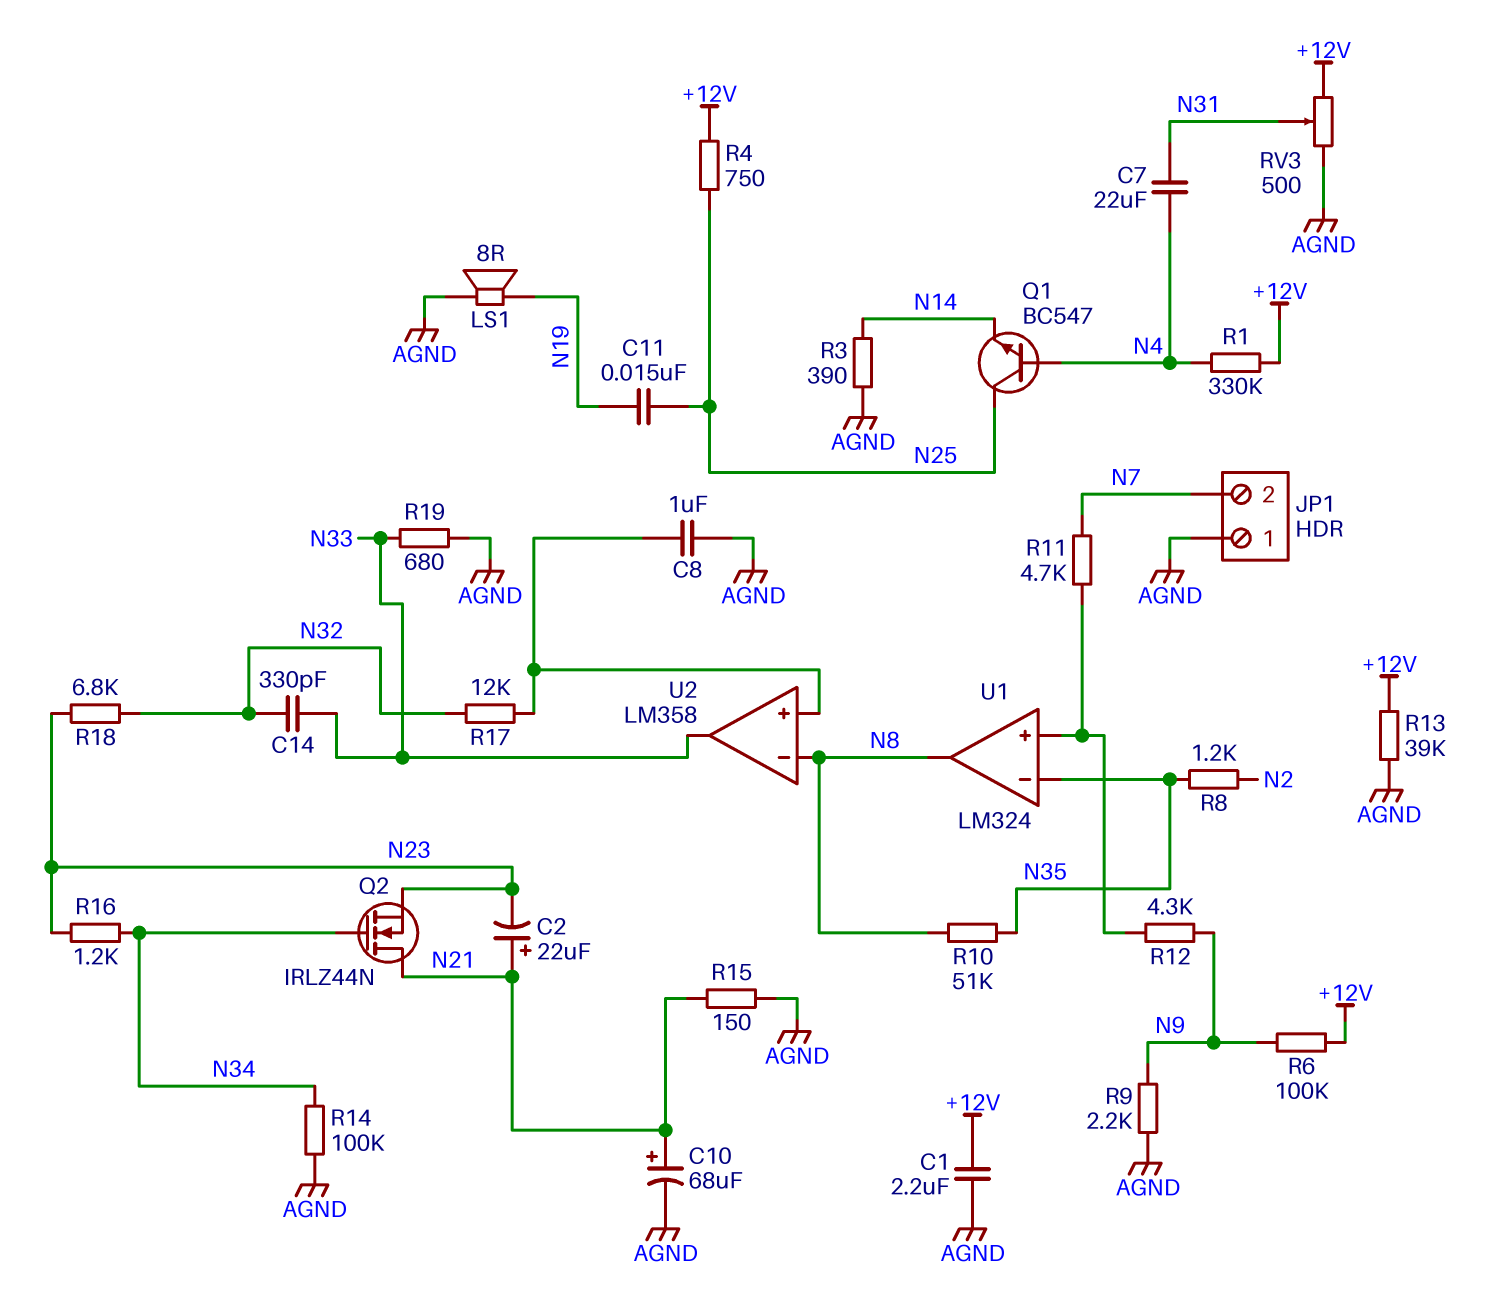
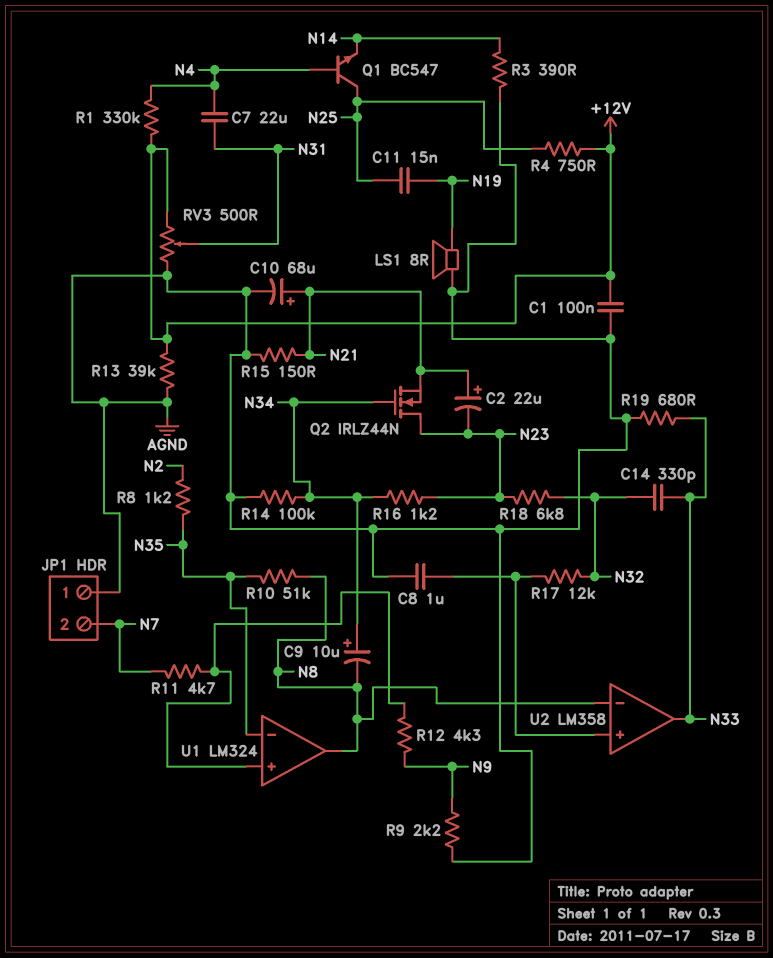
C1: 2.2uF (+12V, AGND) -> 100nF (+12V, AGND)
C9: none -> 10uF (plus N34, minus N8)
Q2: NMOS IRLZ44N (G N34, D N21, S N23) -> NMOS IRLZ44N (G N34, D N23, S N21)
R6: 100k (+12V, N9) -> none

